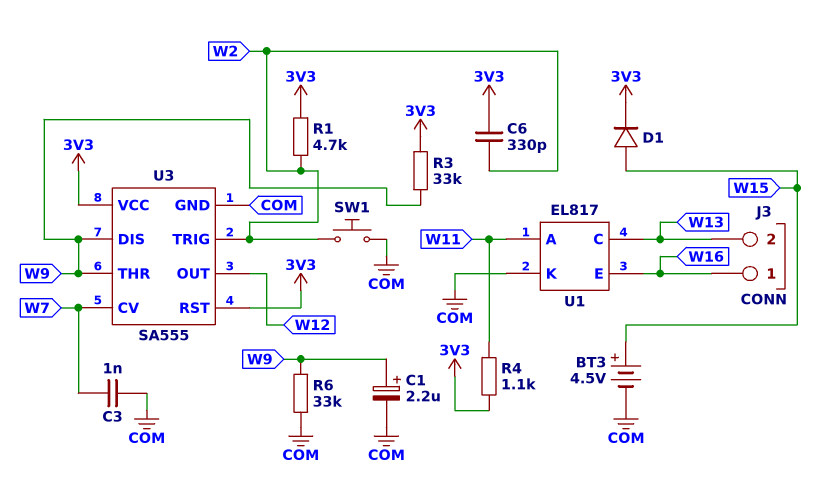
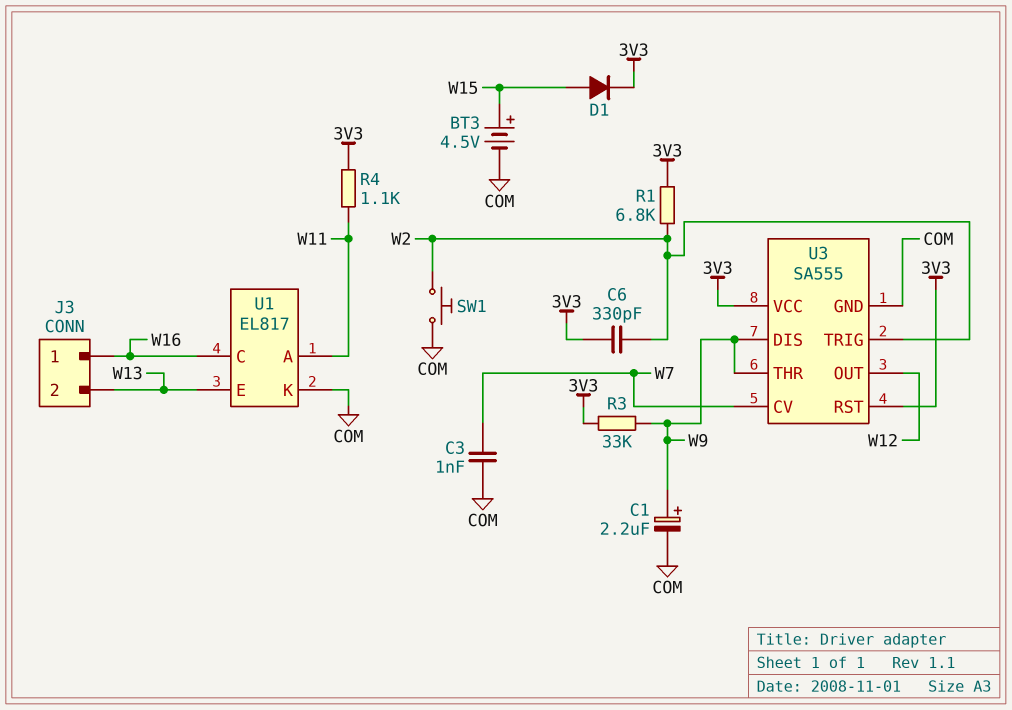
R1: 4.7k (3V3, W2) -> 6.8k (3V3, W2)
R6: 33k (COM, W9) -> none
U1 pin C: W13 -> W16
U1 pin E: W16 -> W13

